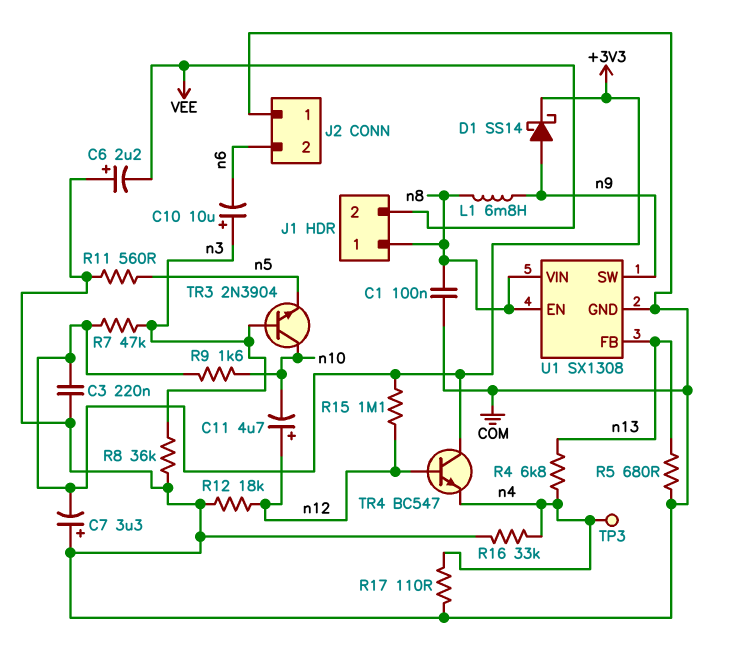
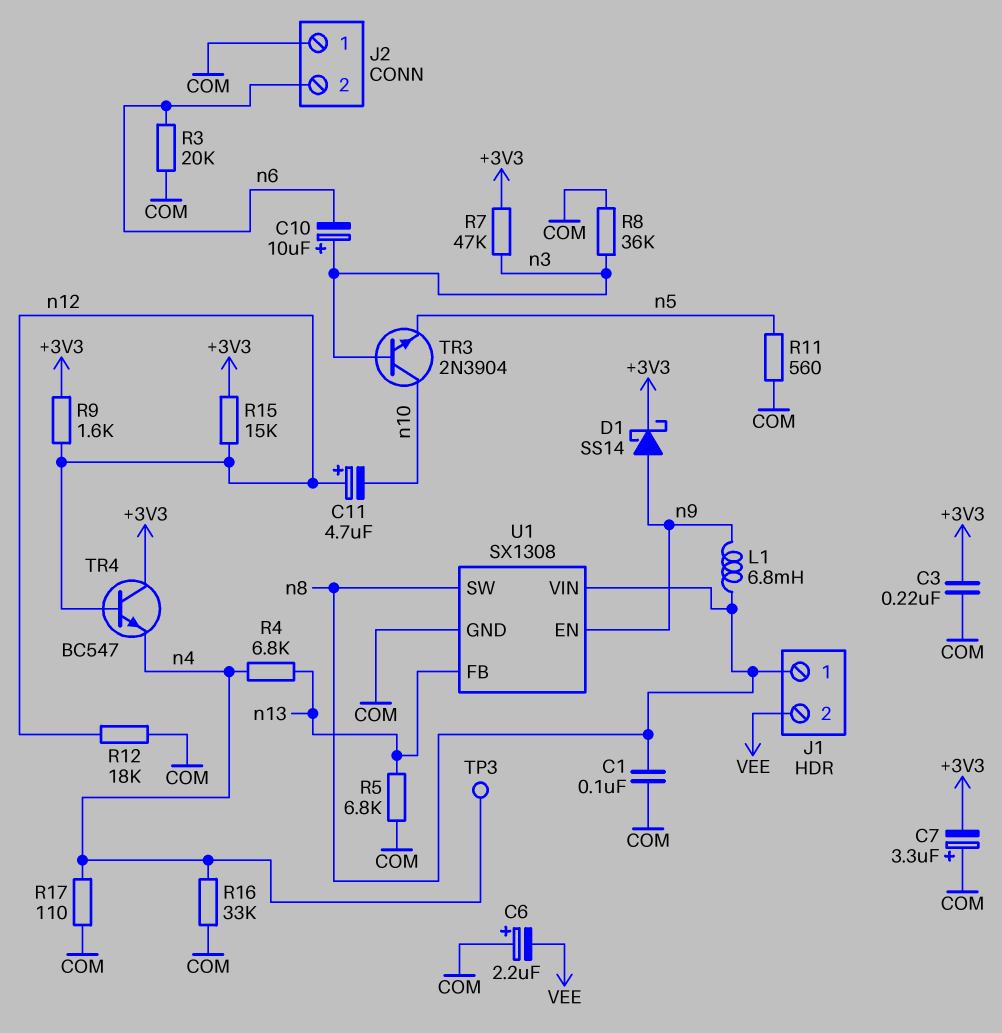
R3: none -> 20k (COM, n6)
R5: 680 (COM, n13) -> 6.8k (COM, n13)
R9: 1.6k (+3V3, n10) -> 1.6k (+3V3, n12)
R15: 1.1M (+3V3, n12) -> 15k (+3V3, n12)
U1 pin EN: n8 -> n9
U1 pin SW: n9 -> n8

